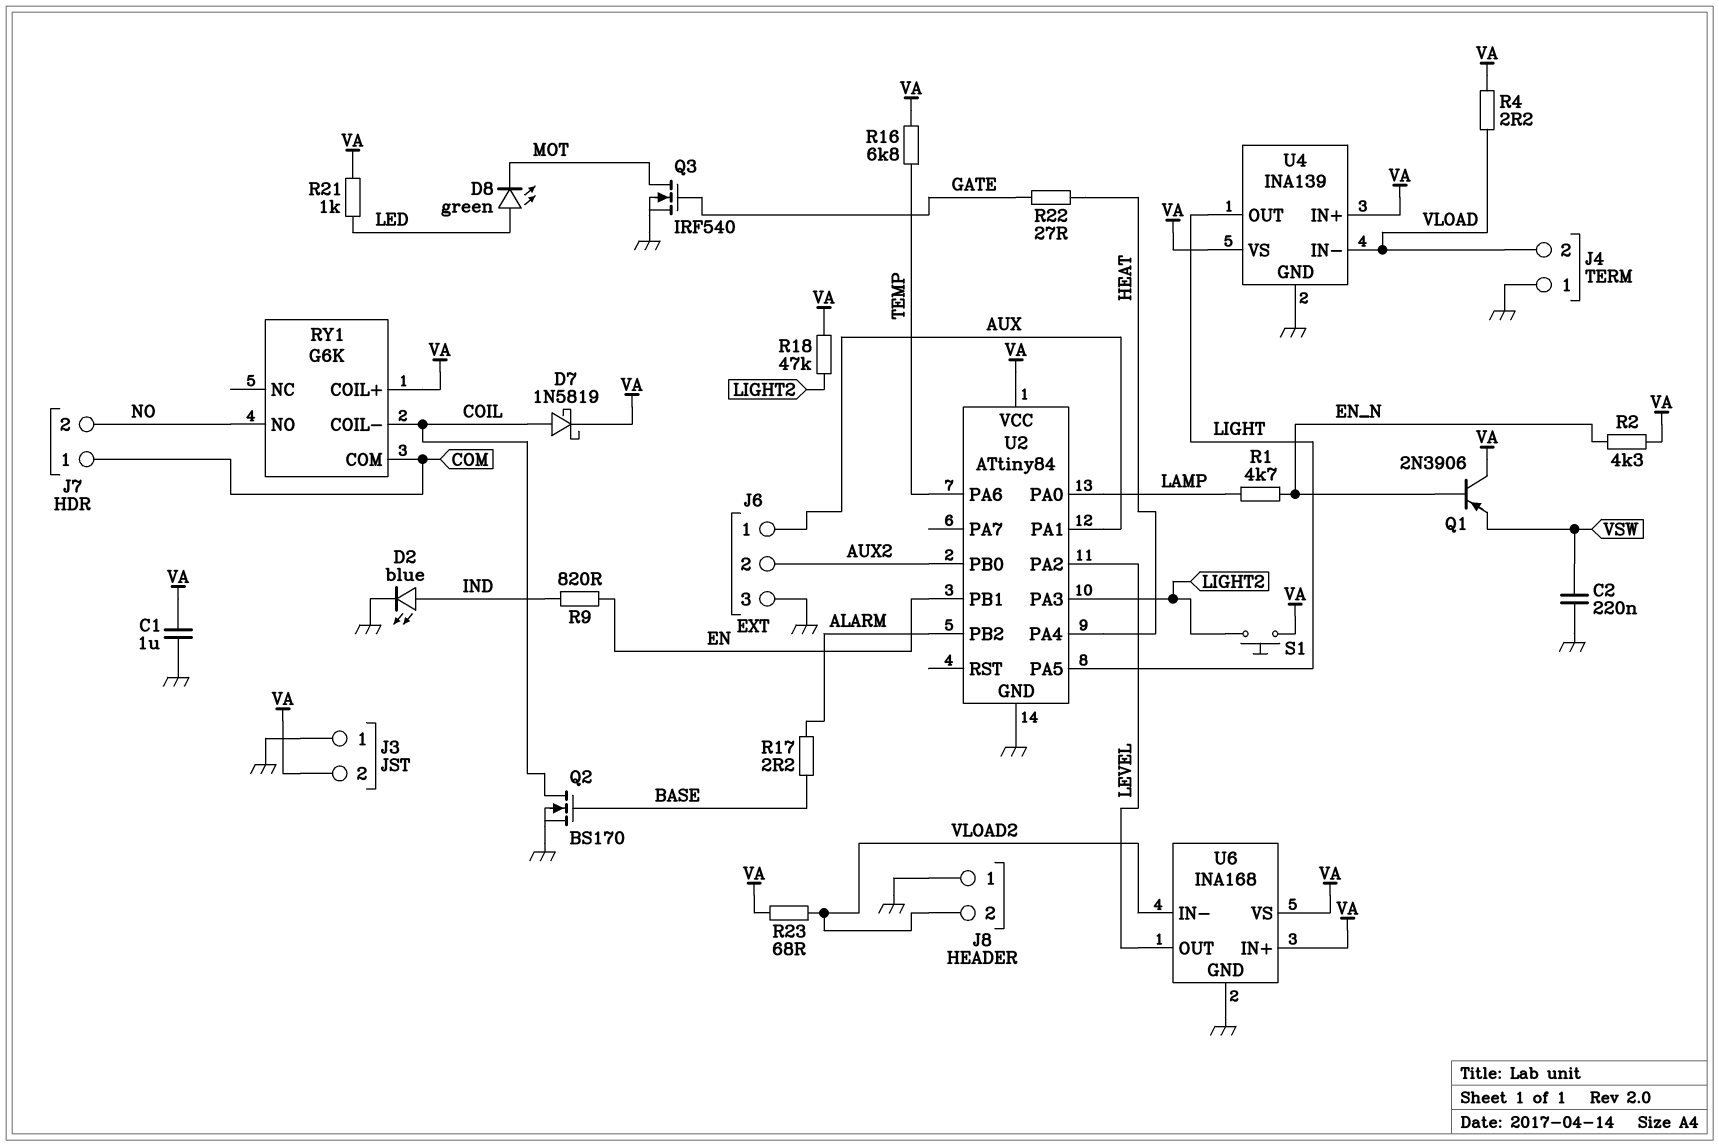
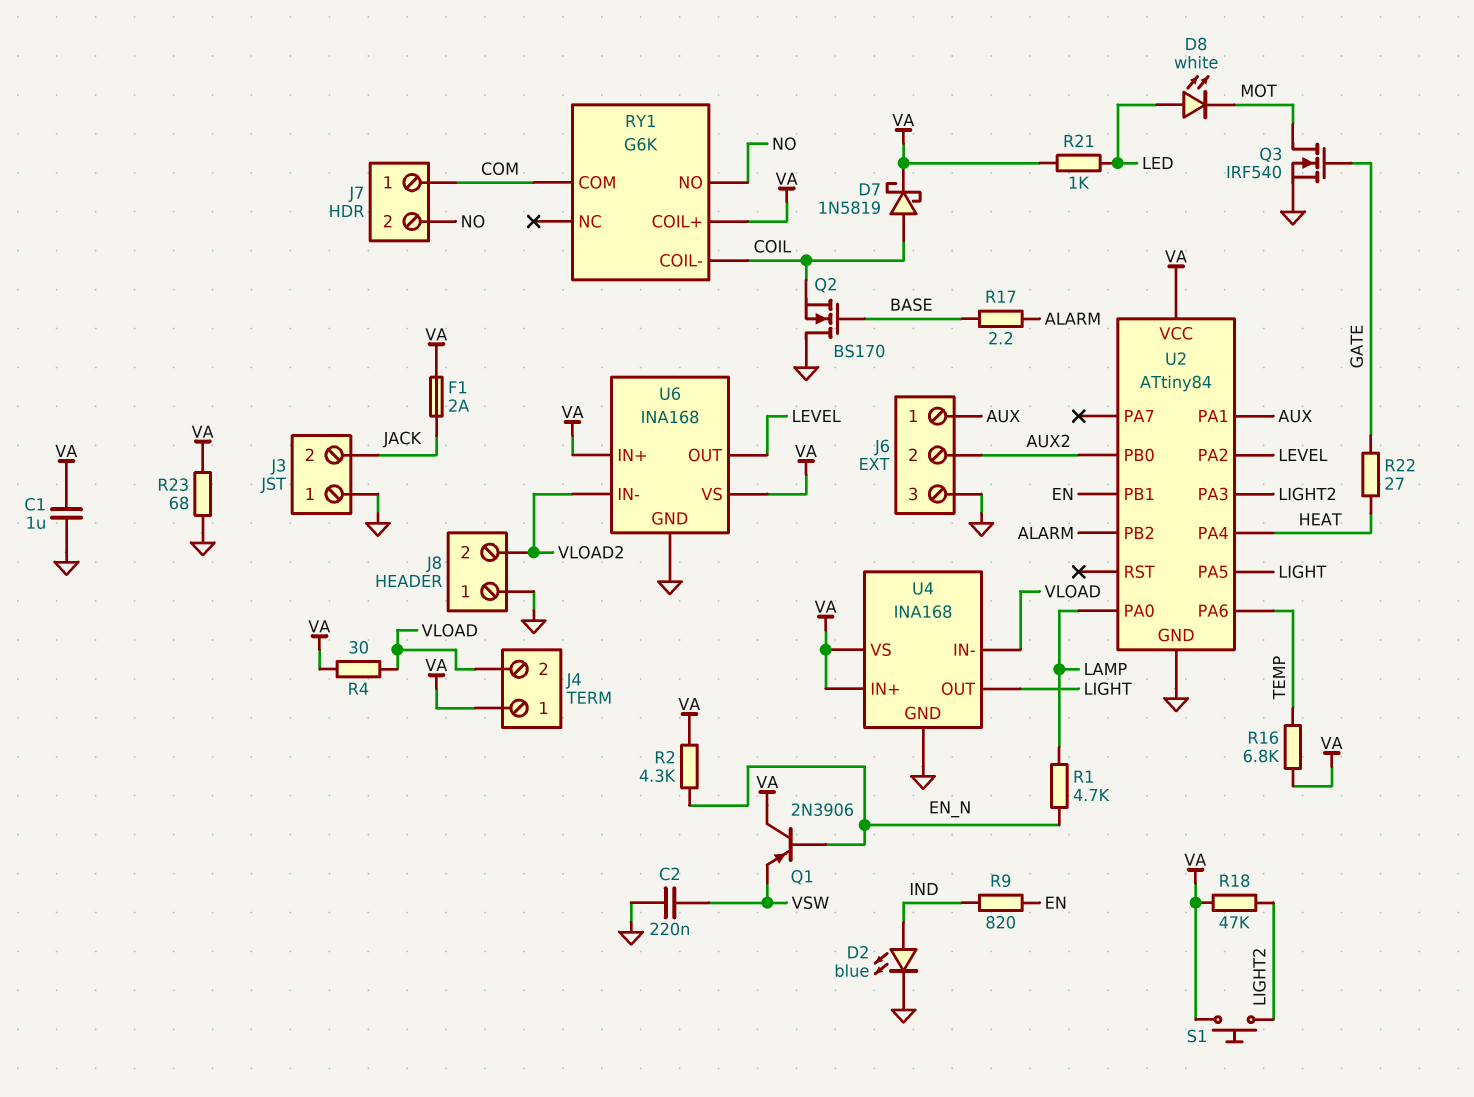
D8: LED green (A LED, K MOT) -> LED white (A LED, K MOT)
F1: none -> 2A (JACK, VA)
J3 pin 2: VA -> JACK
J4 pin 1: GND -> VA
Q2: NMOS BS170 (G BASE, D COIL, S GND) -> NMOS BS170 (G BASE, D GND, S COIL)
R4: 2.2 (VA, VLOAD) -> 30 (VA, VLOAD)
R23: 68 (VA, VLOAD2) -> 68 (GND, VA)
U4: INA139 -> INA168

